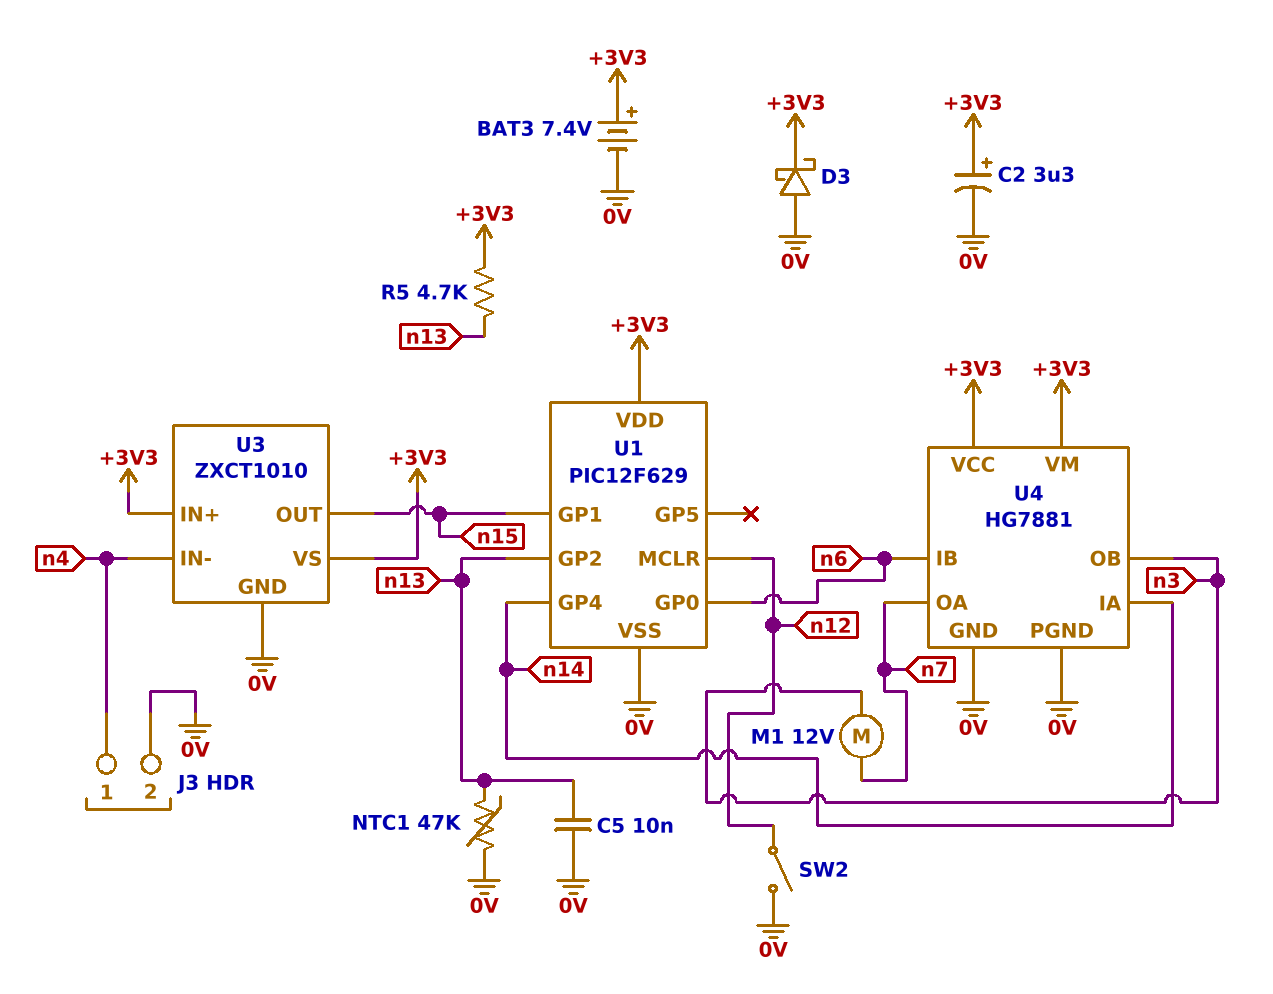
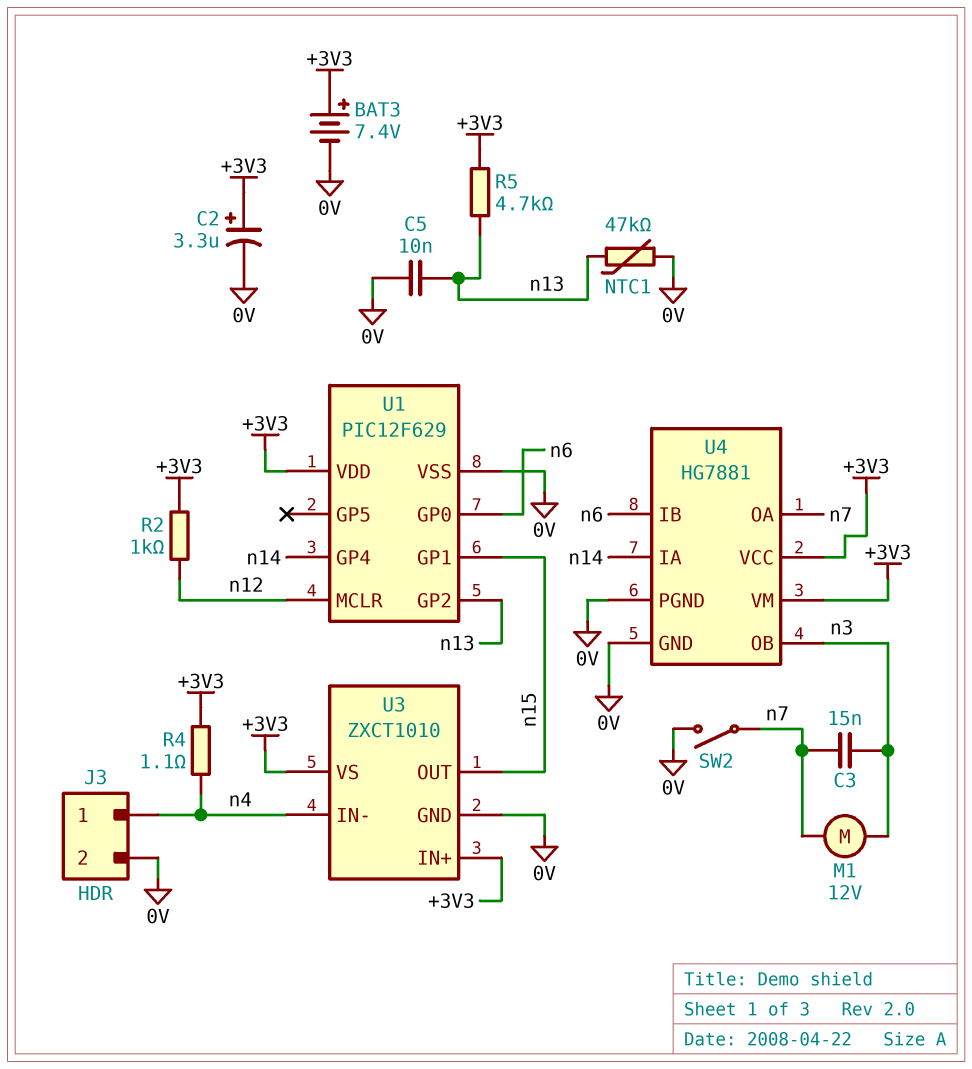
C3: none -> 15nF (n3, n7)
D3: schottky (A 0V, K +3V3) -> none
R2: none -> 1k (+3V3, n12)
R4: none -> 1.1 (+3V3, n4)
SW2: switch (0V, n12) -> switch (0V, n7)

